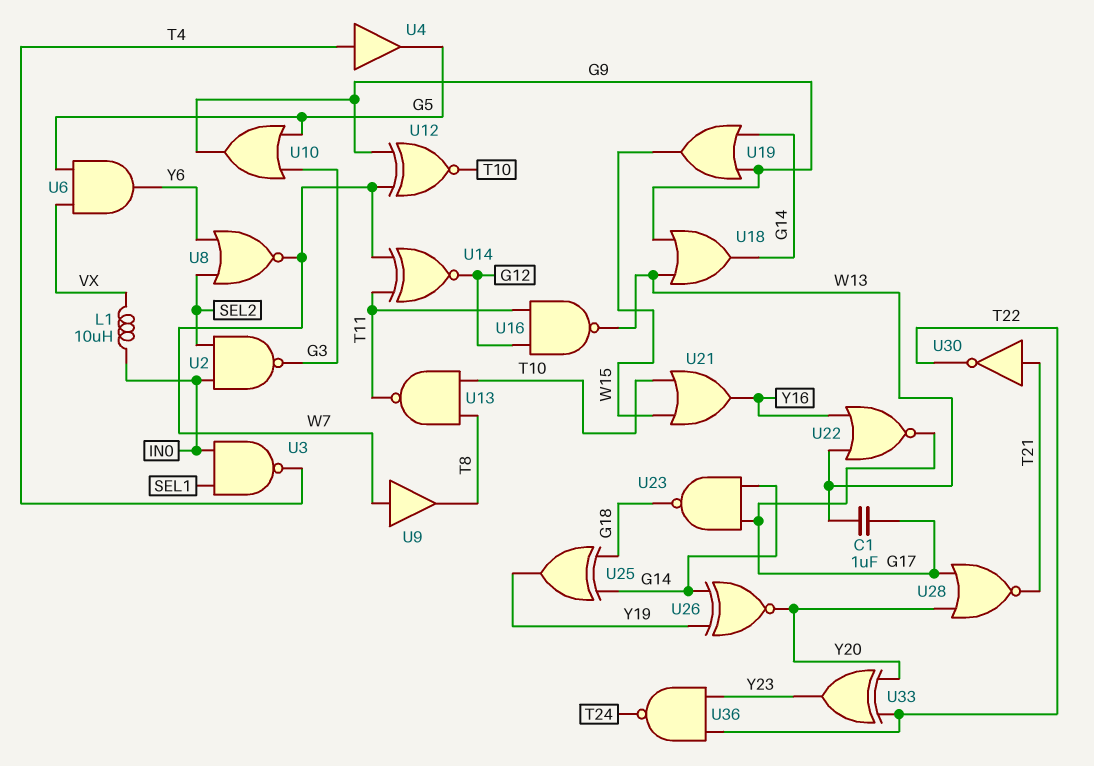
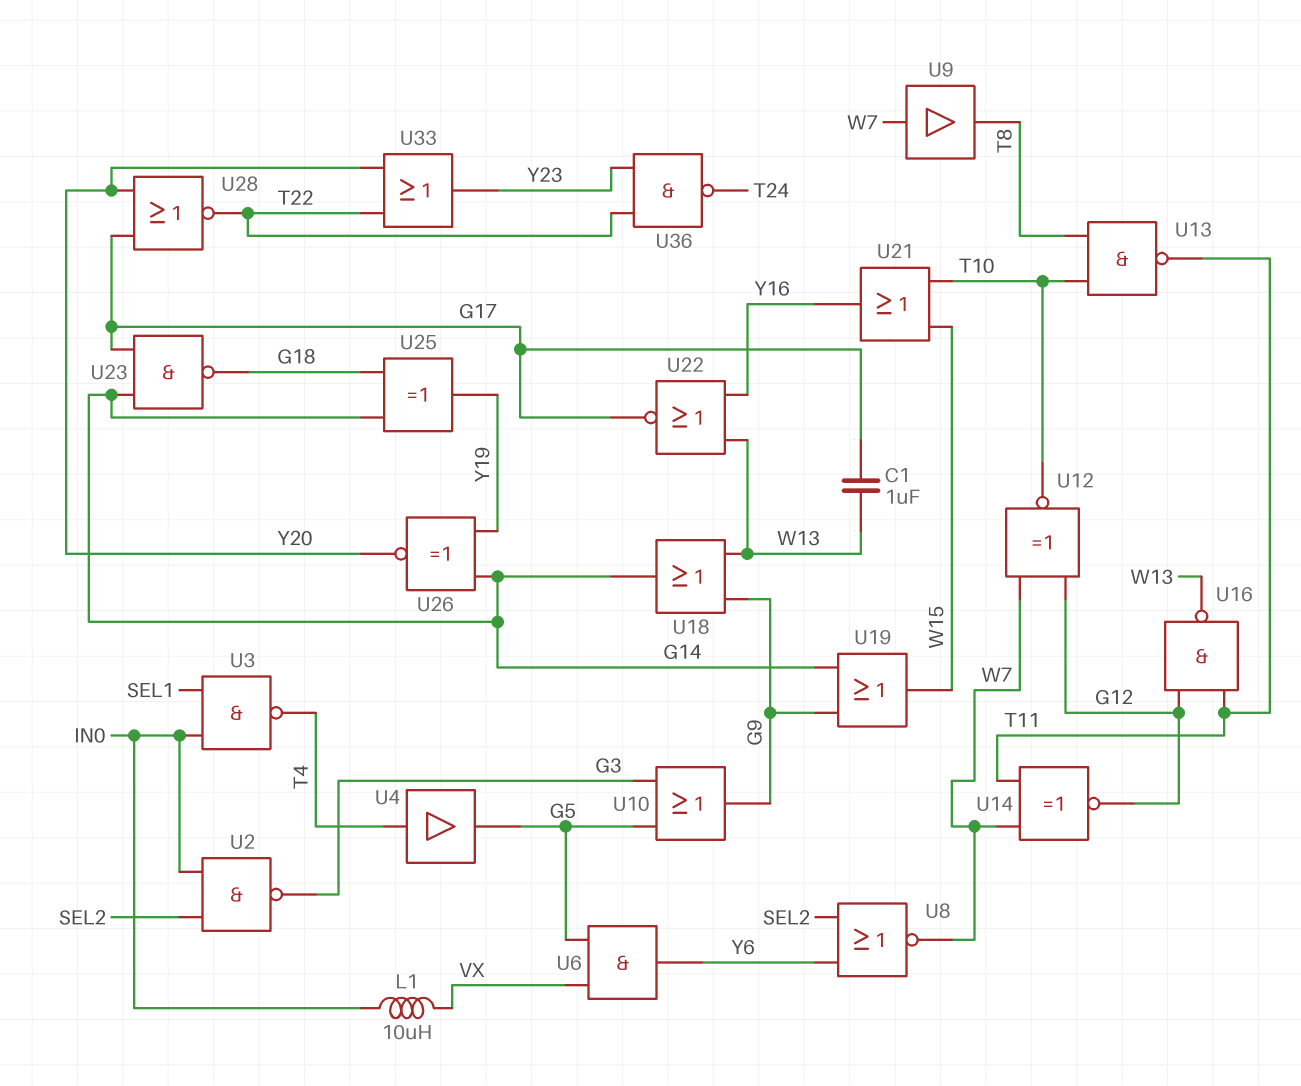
U12: XNOR (in G9, in W7, out T10) -> XNOR (in G12, in W7, out T10)
U28: NOR (in G17, in Y20, out T21) -> NOR (in G17, in Y20, out T22)
U30: NOT (in T21, out T22) -> none
U33: XOR (in T22, in Y20, out Y23) -> OR (in T22, in Y20, out Y23)

